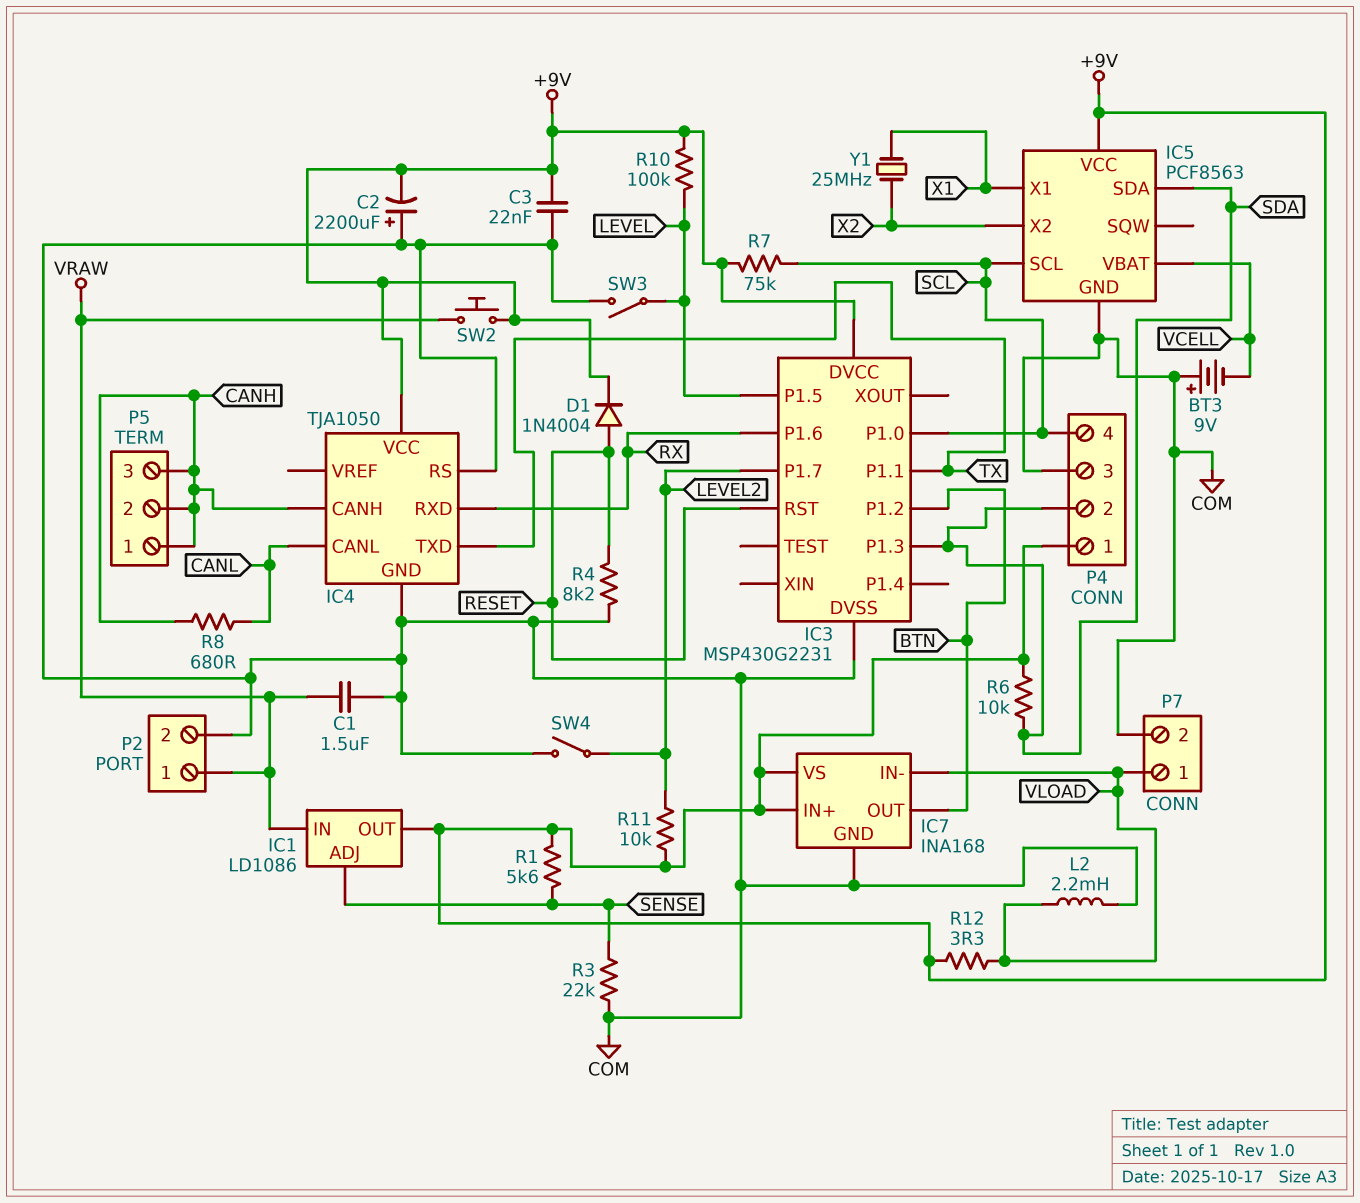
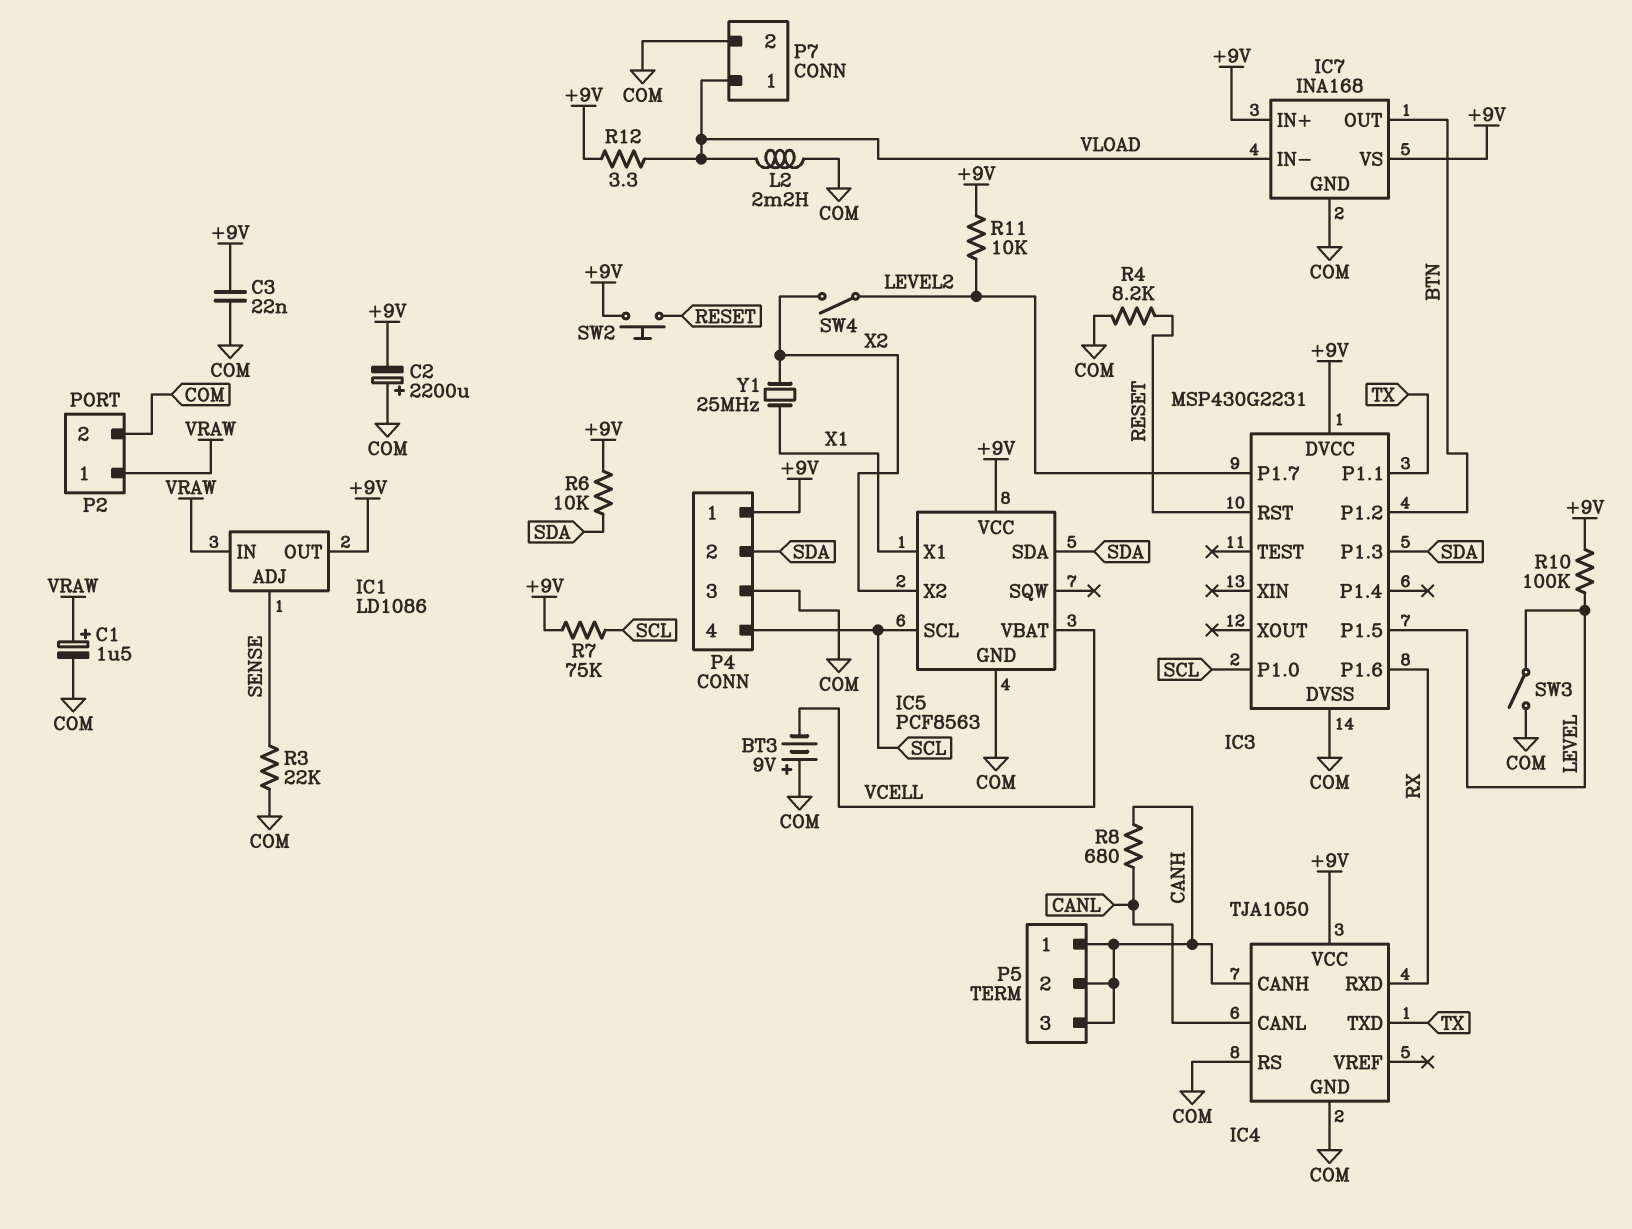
C1: 1.5uF (COM, VRAW) -> 1.5uF (plus VRAW, minus COM)
D1: diode 1N4004 (A RESET, K +9V) -> none
R1: 5.6k (+9V, SENSE) -> none
SW2: button (+9V, VRAW) -> button (+9V, RESET)
SW4: switch (COM, LEVEL2) -> switch (LEVEL2, X2)

